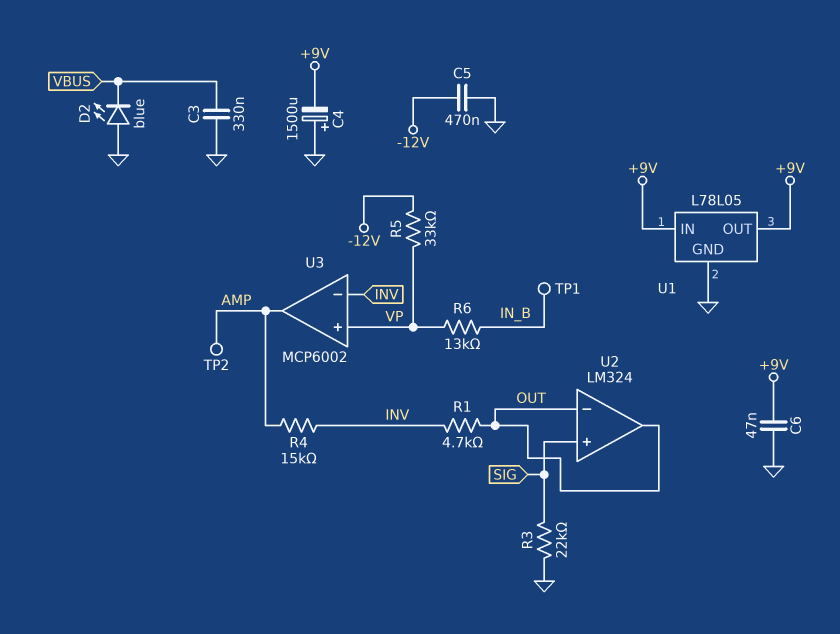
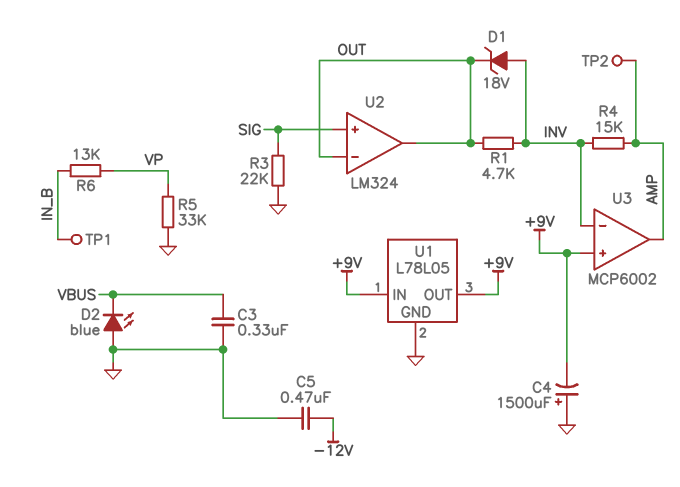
C6: 47nF (+9V, GND) -> none
D1: none -> zener 18V (A INV, K OUT)
R5: 33k (-12V, VP) -> 33k (GND, VP)
U3 pin in+: VP -> +9V

